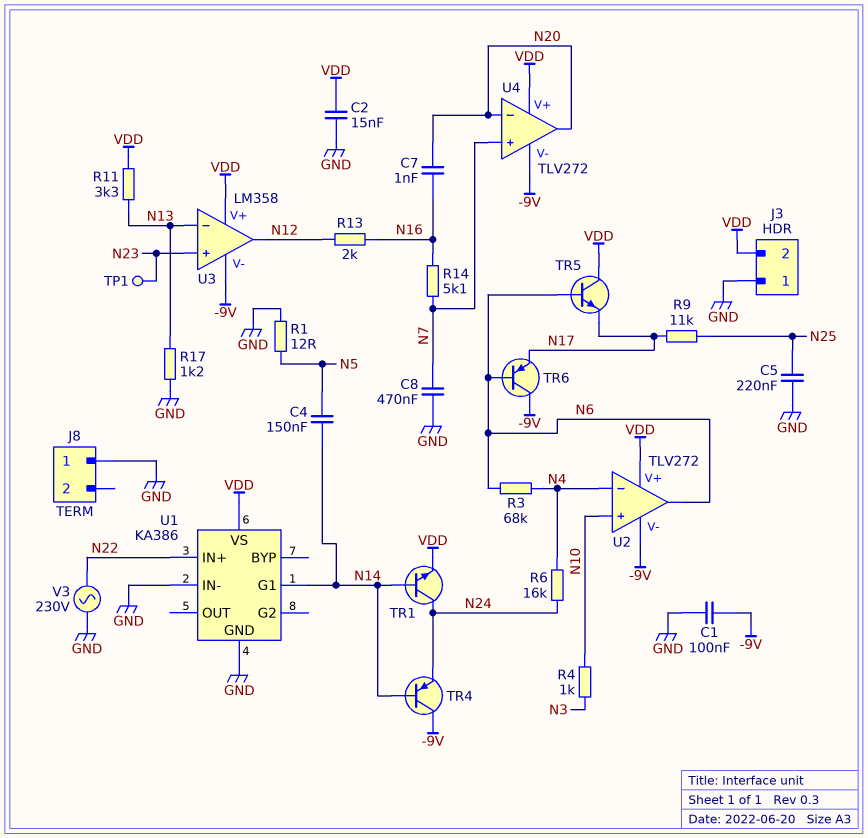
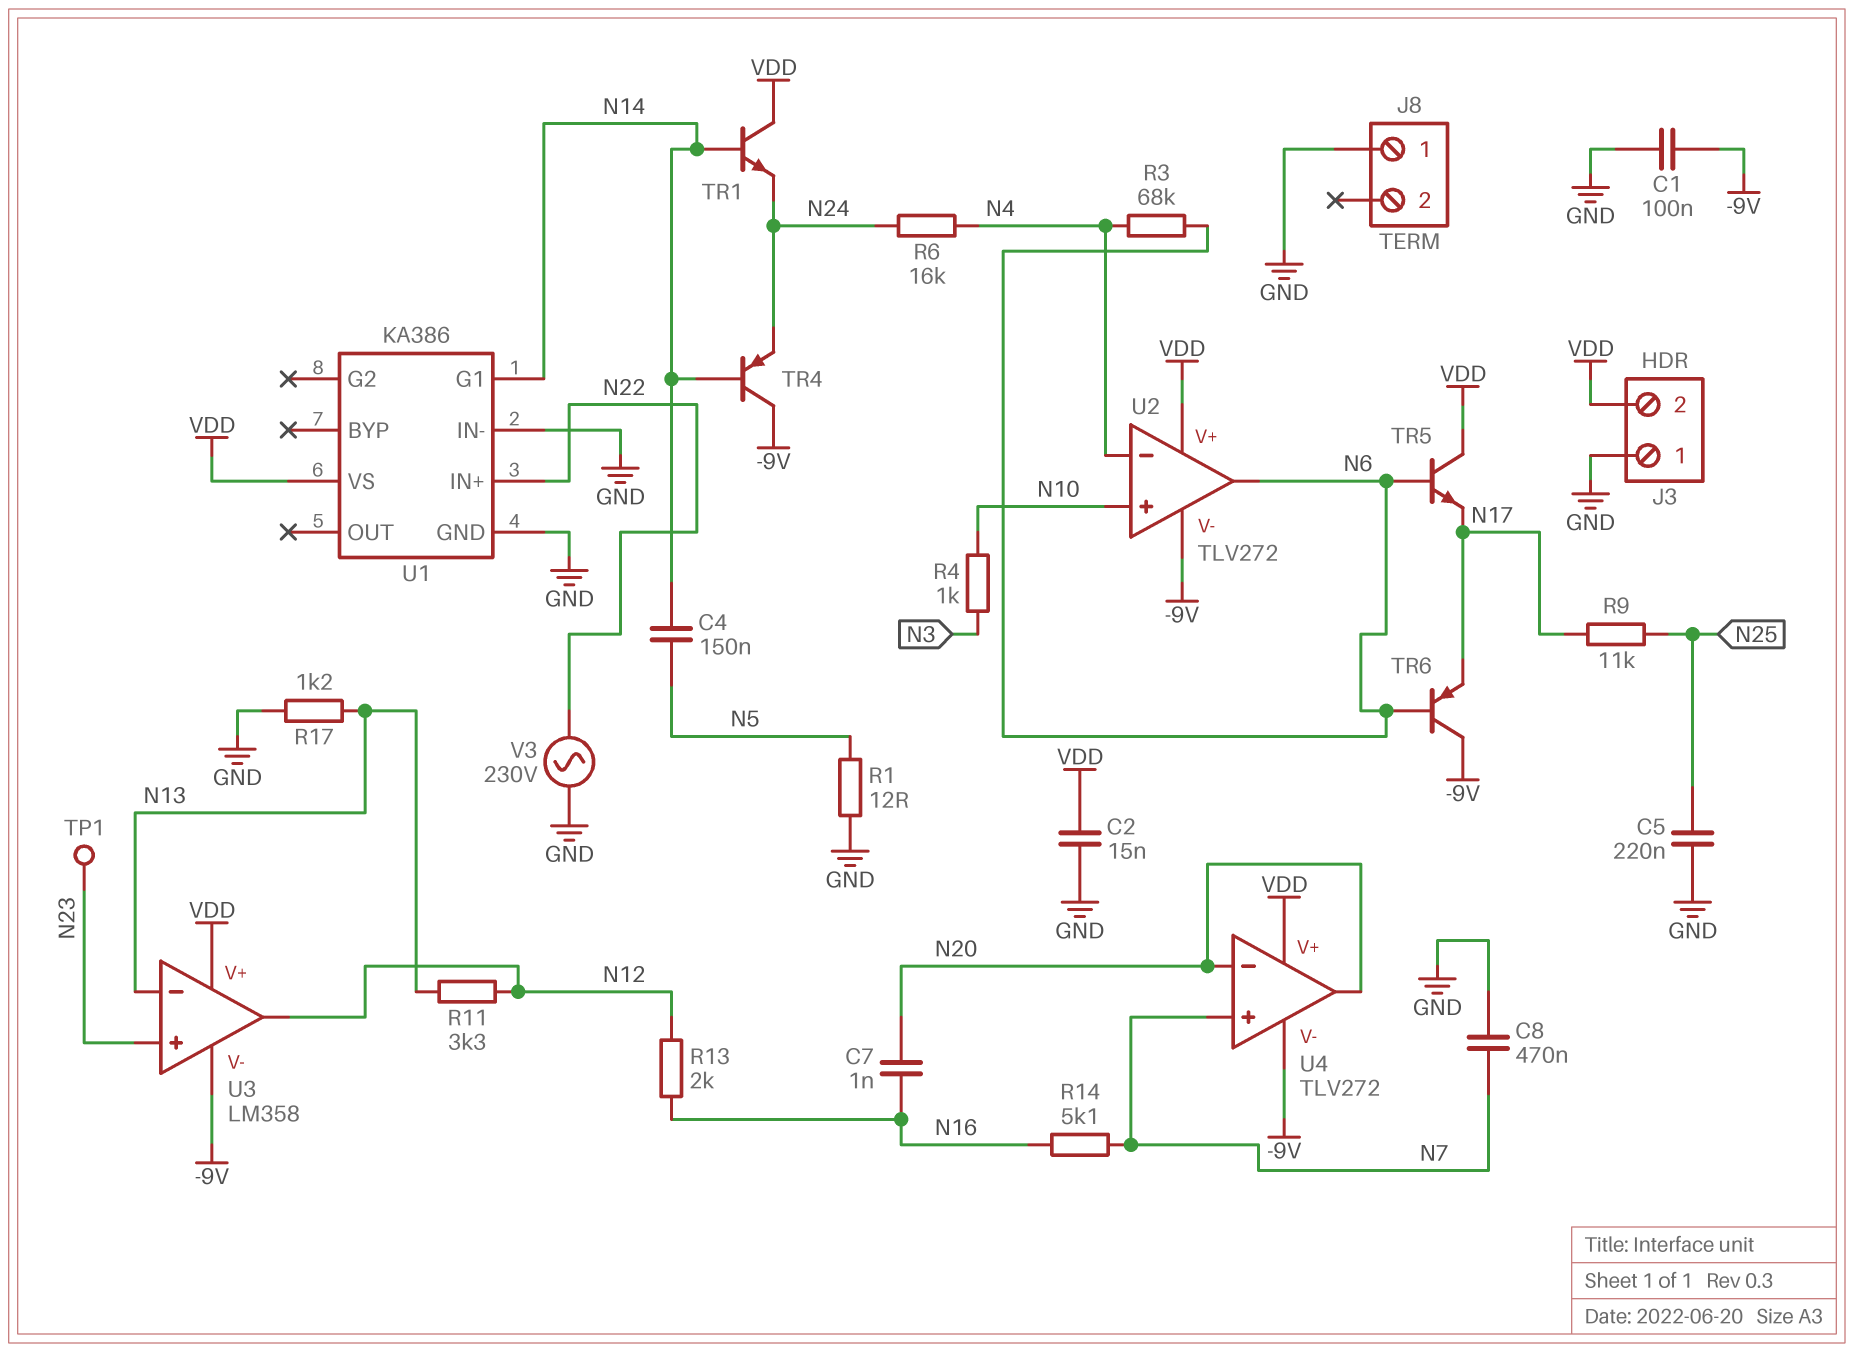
R11: 3.3k (N13, VDD) -> 3.3k (N12, N13)
TR1: NPN (B N14, C N24, E VDD) -> NPN (B N14, C VDD, E N24)

